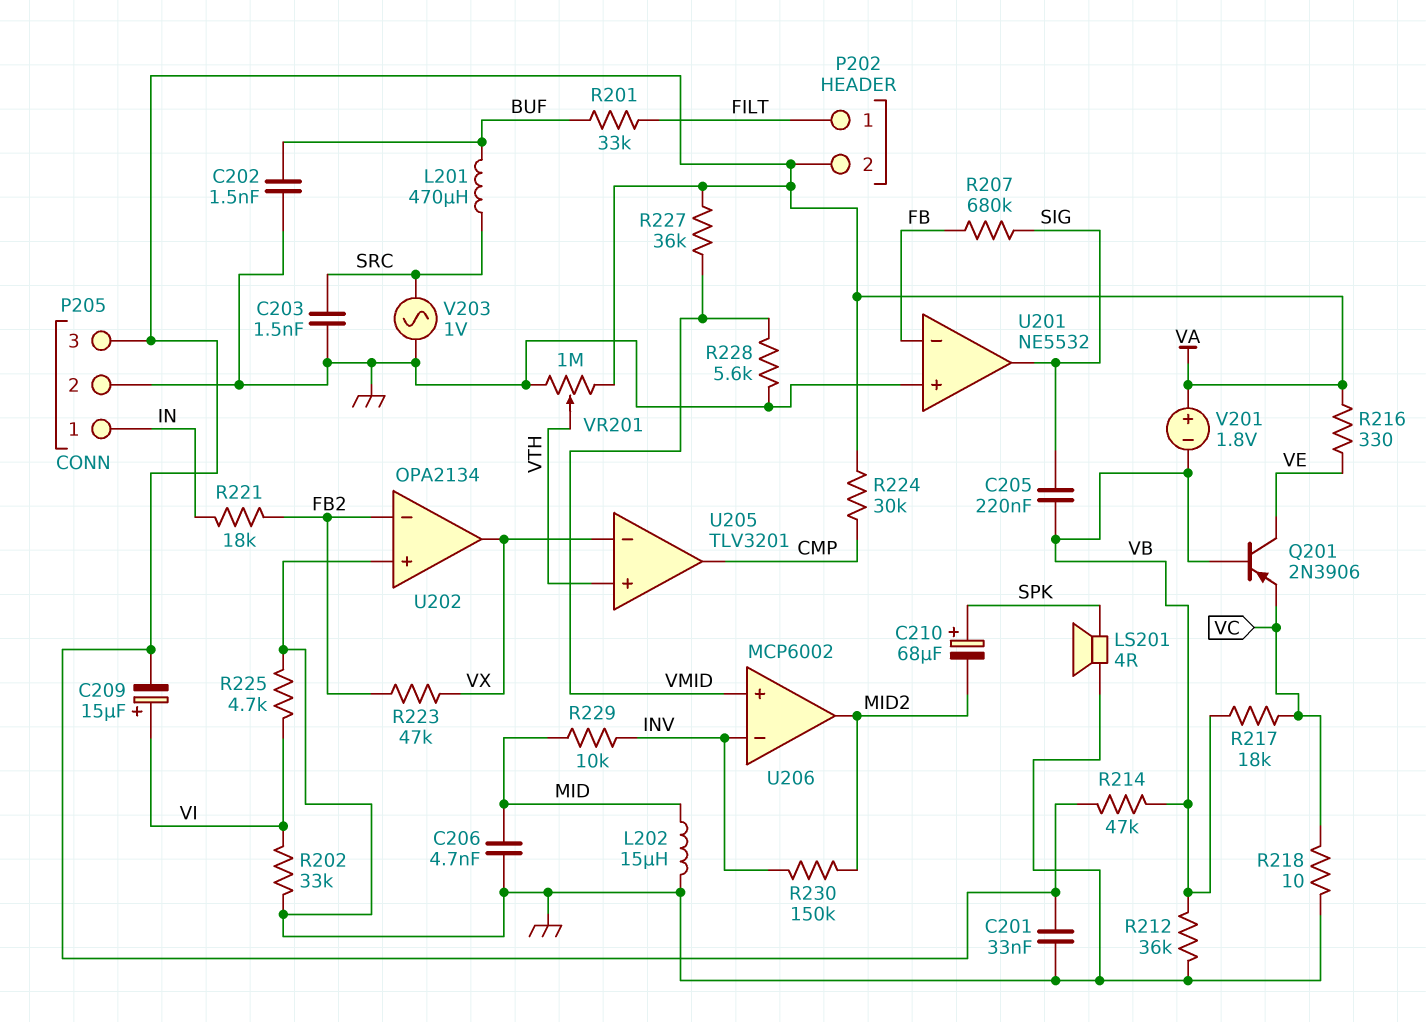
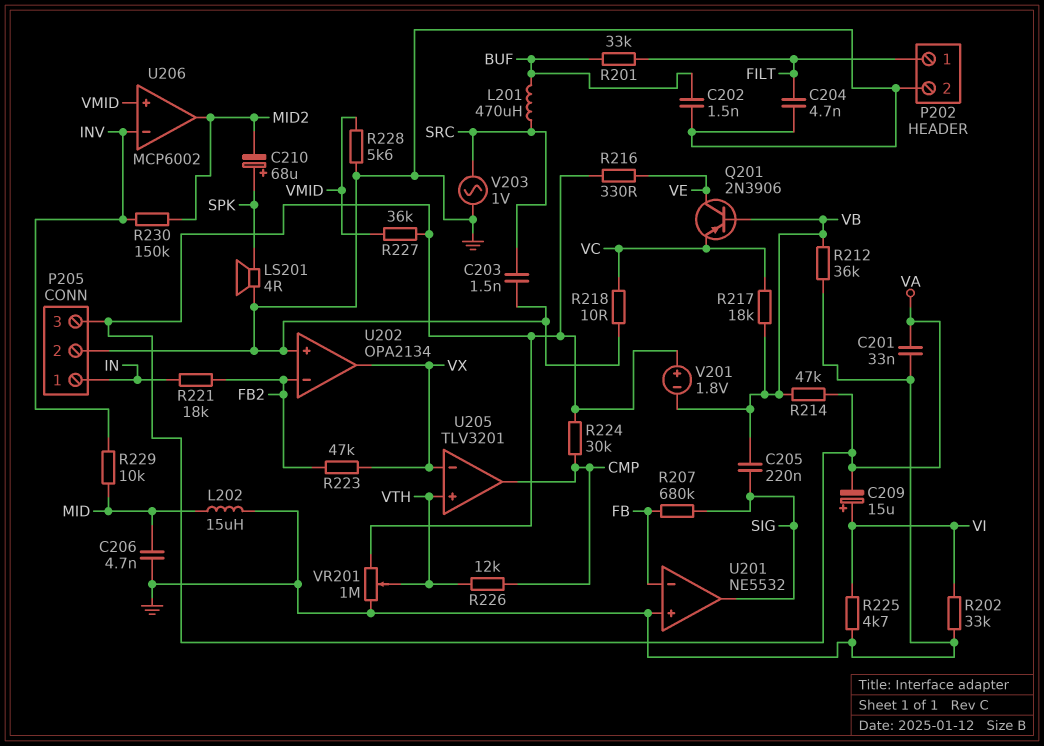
C204: none -> 4.7nF (FILT, GND)
P202 pin 2: VA -> GND
R226: none -> 12k (CMP, VTH)

